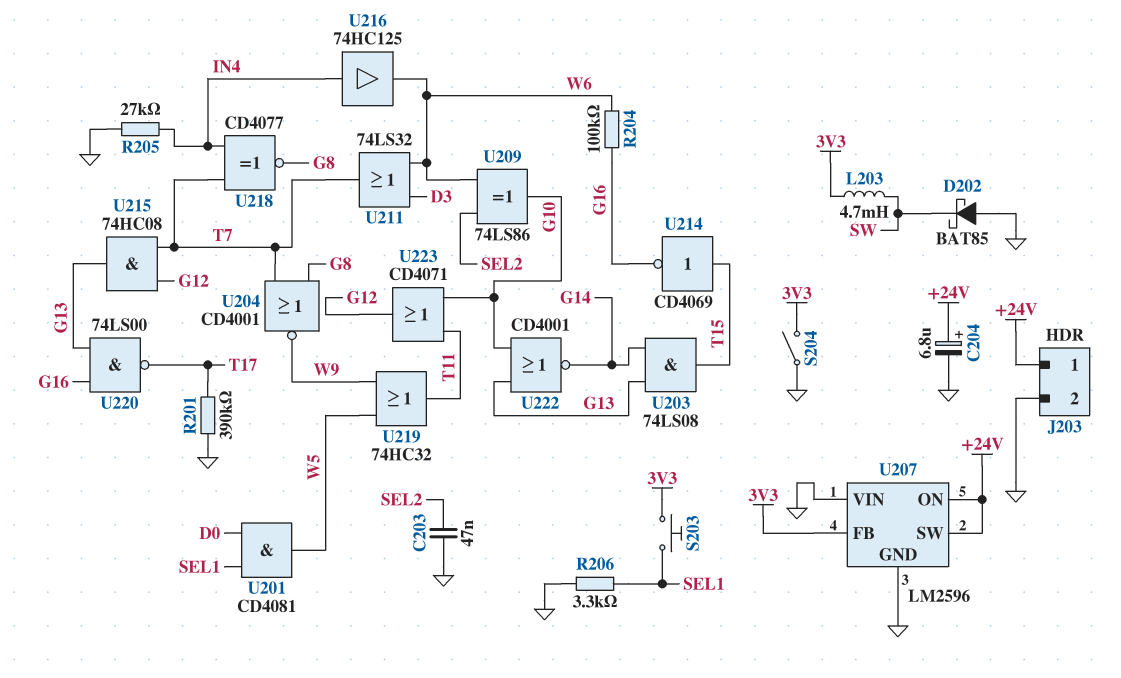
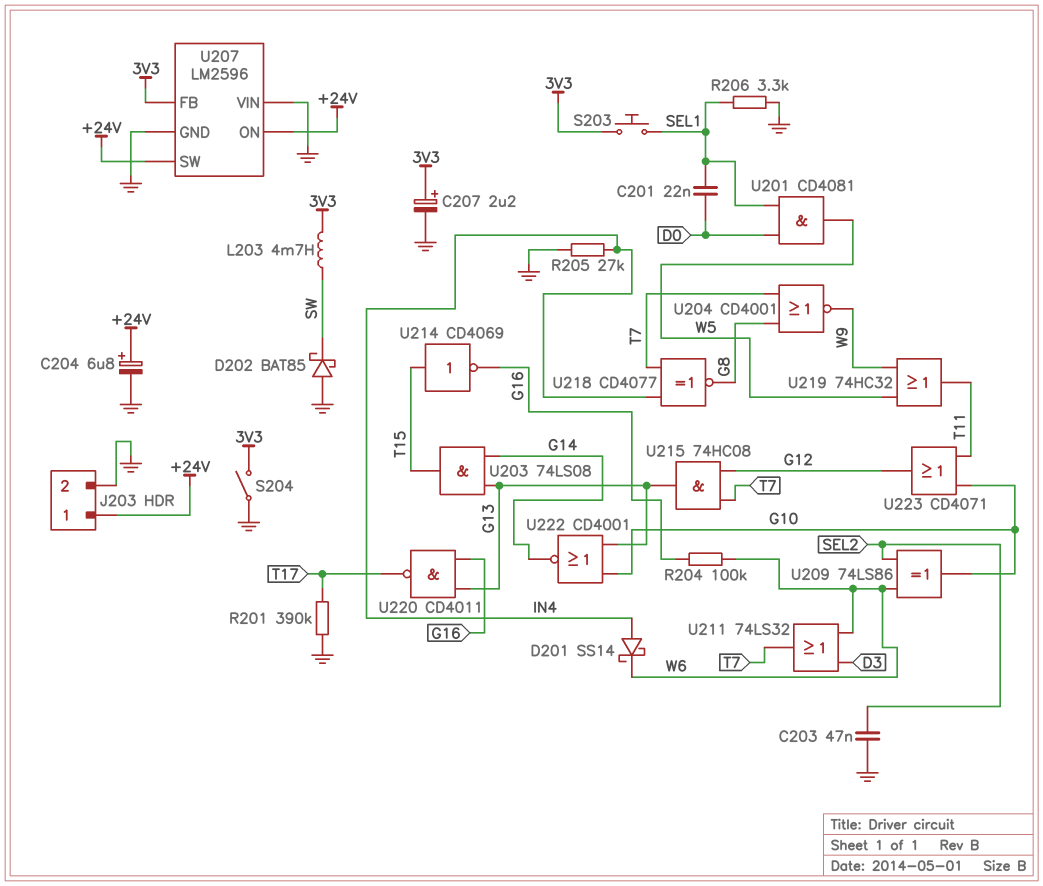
C201: none -> 22nF (D0, SEL1)
C207: none -> 2.2uF (plus 3V3, minus GND)
D201: none -> schottky SS14 (A IN4, K W6)
U216: buffer 74HC125 (in IN4, out W6) -> none
U220: NAND 74LS00 (in G13, in G16, out T17) -> NAND CD4011 (in G13, in G16, out T17)

